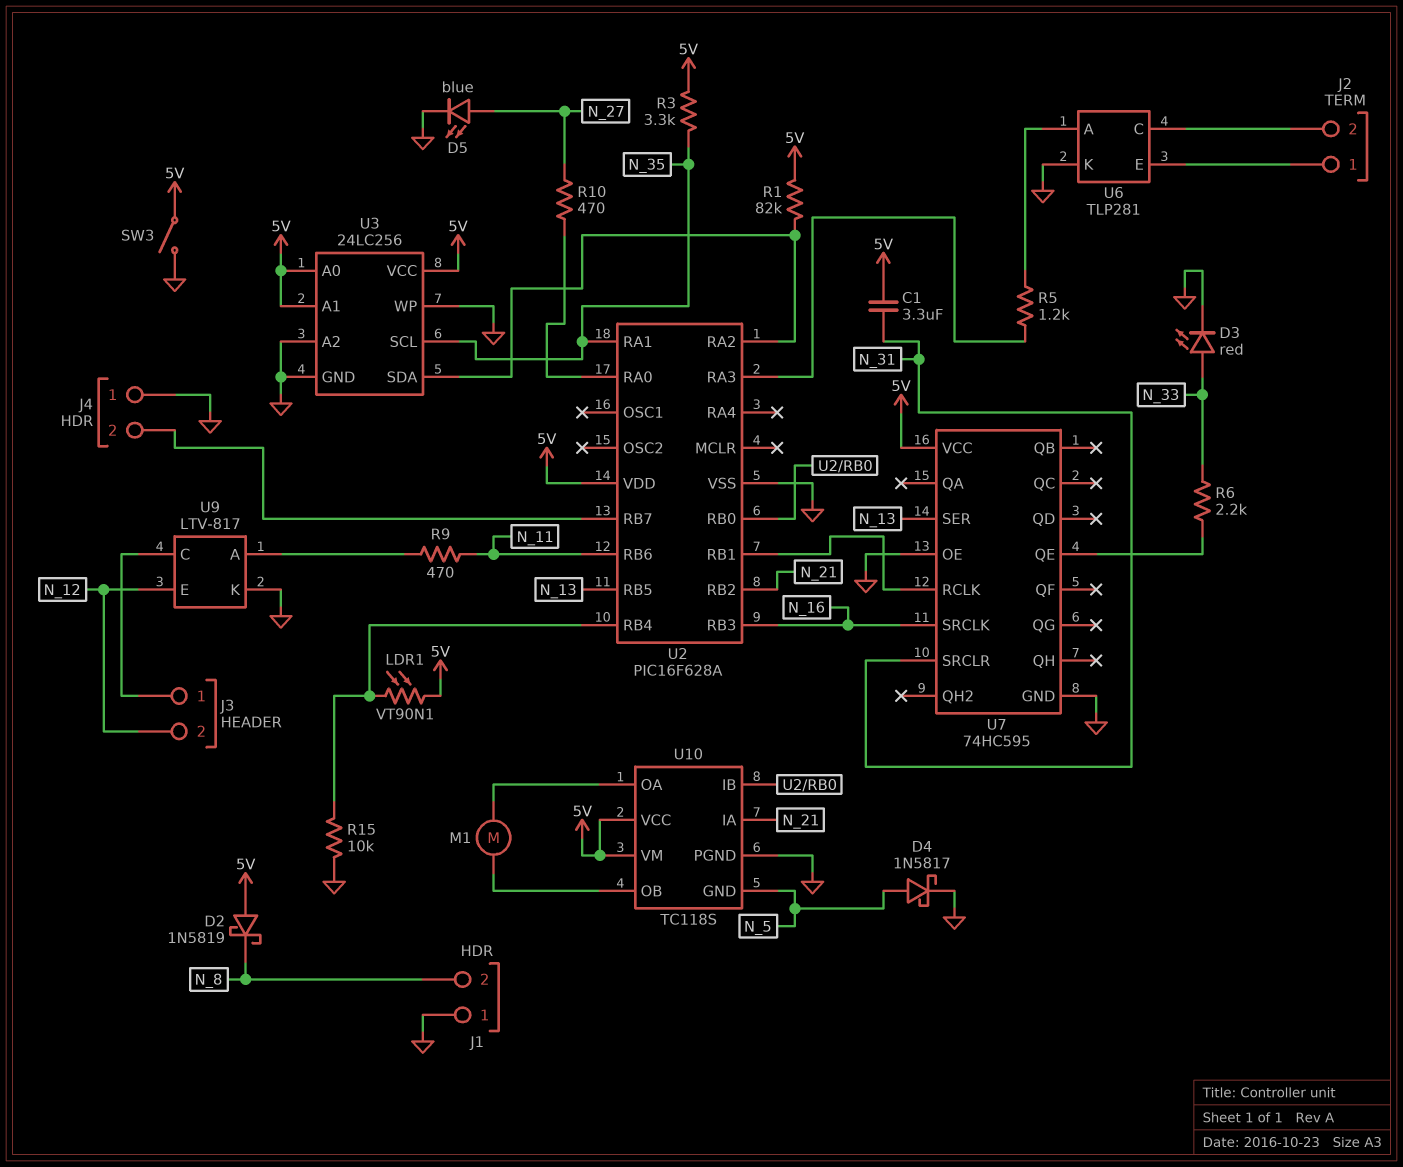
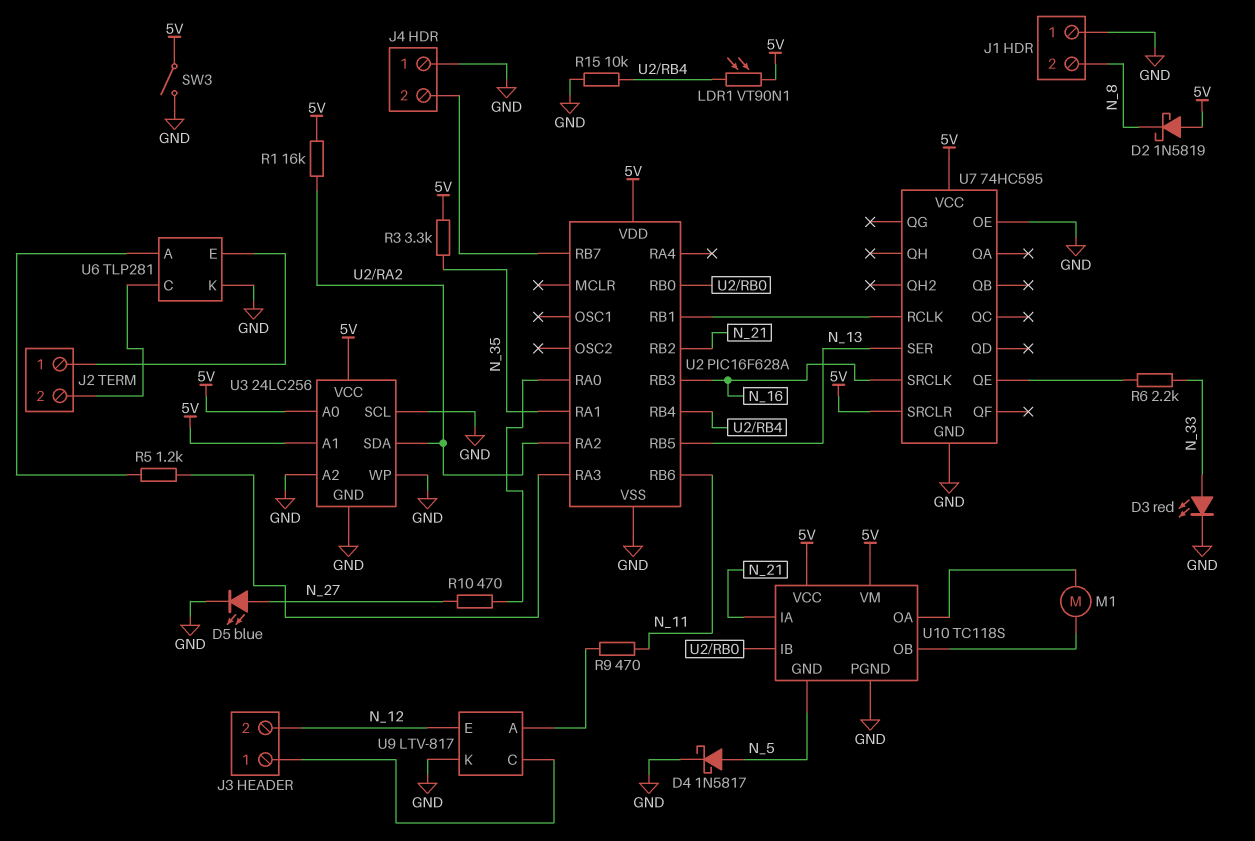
C1: 3.3uF (5V, N_31) -> none
R1: 82k (5V, U2/RA2) -> 16k (5V, U2/RA2)
U3 pin SCL: N_35 -> GND
U7 pin SRCLR: N_31 -> 5V

